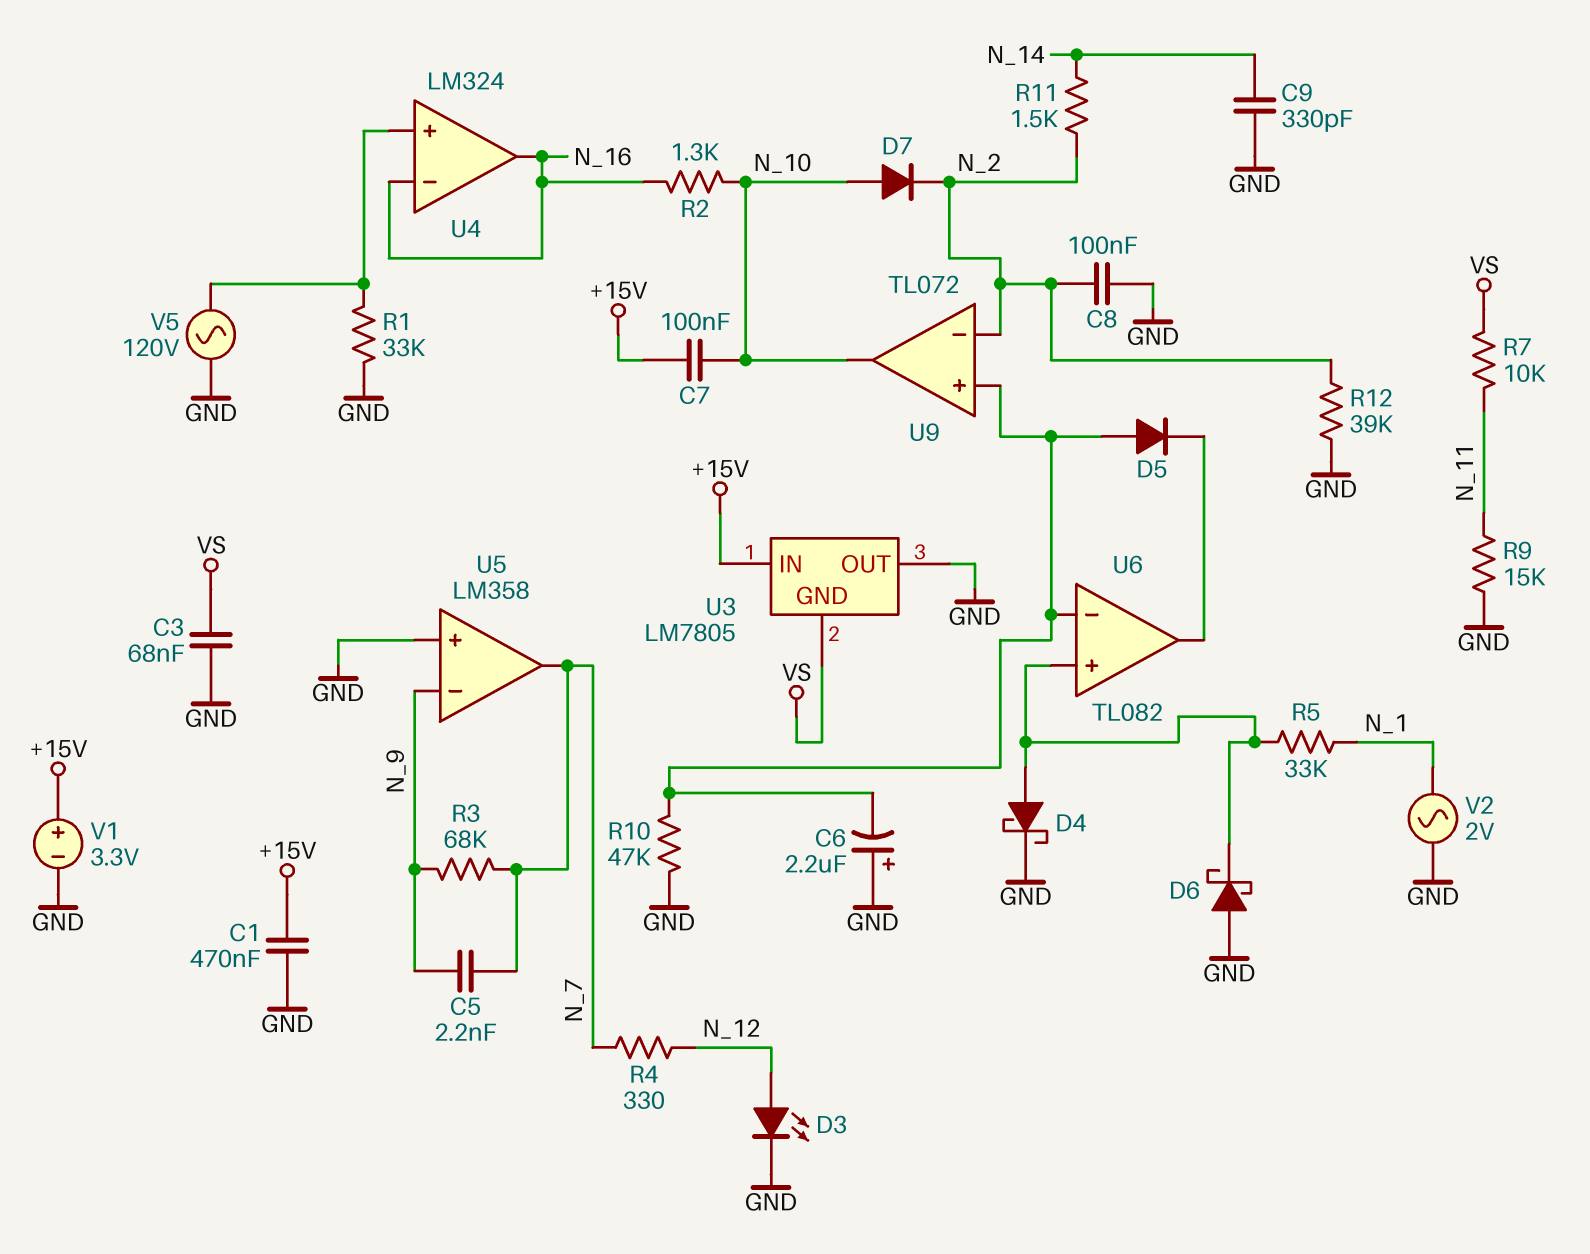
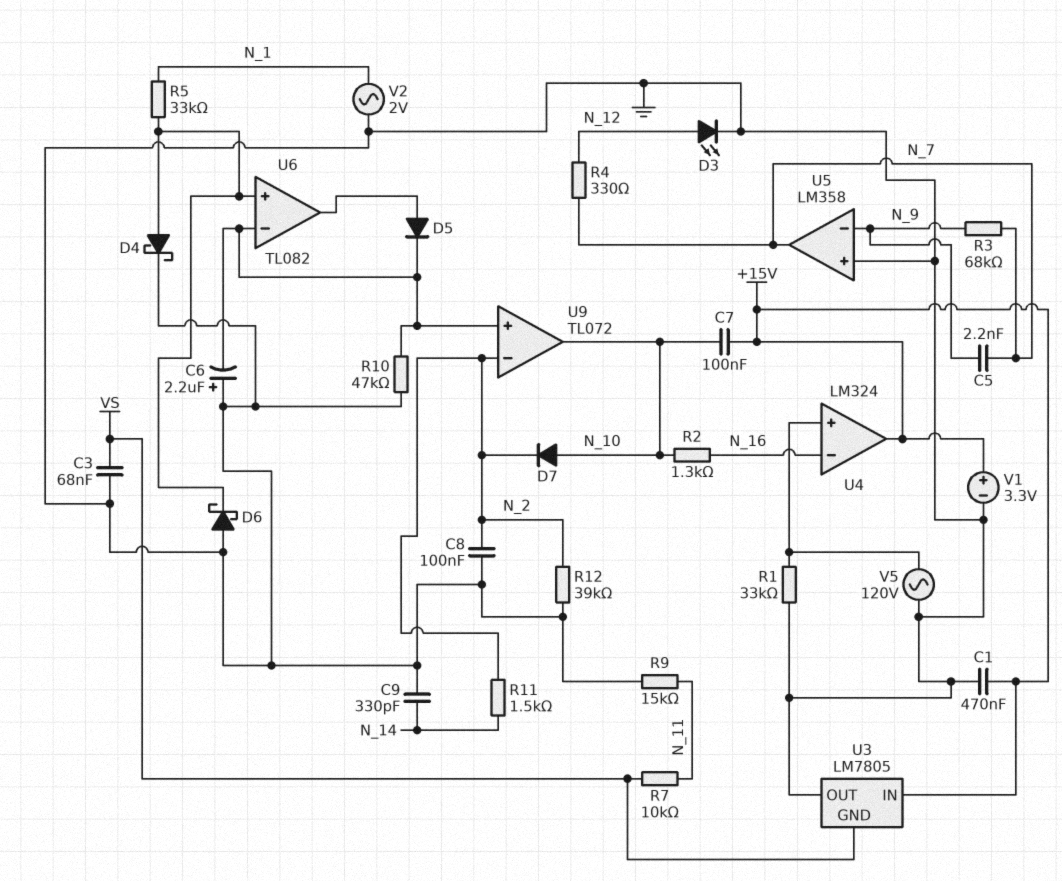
D5: diode (A U6/in-, K U6/out) -> diode (A U6/out, K U6/in-)
U4 pin out: N_16 -> +15V

